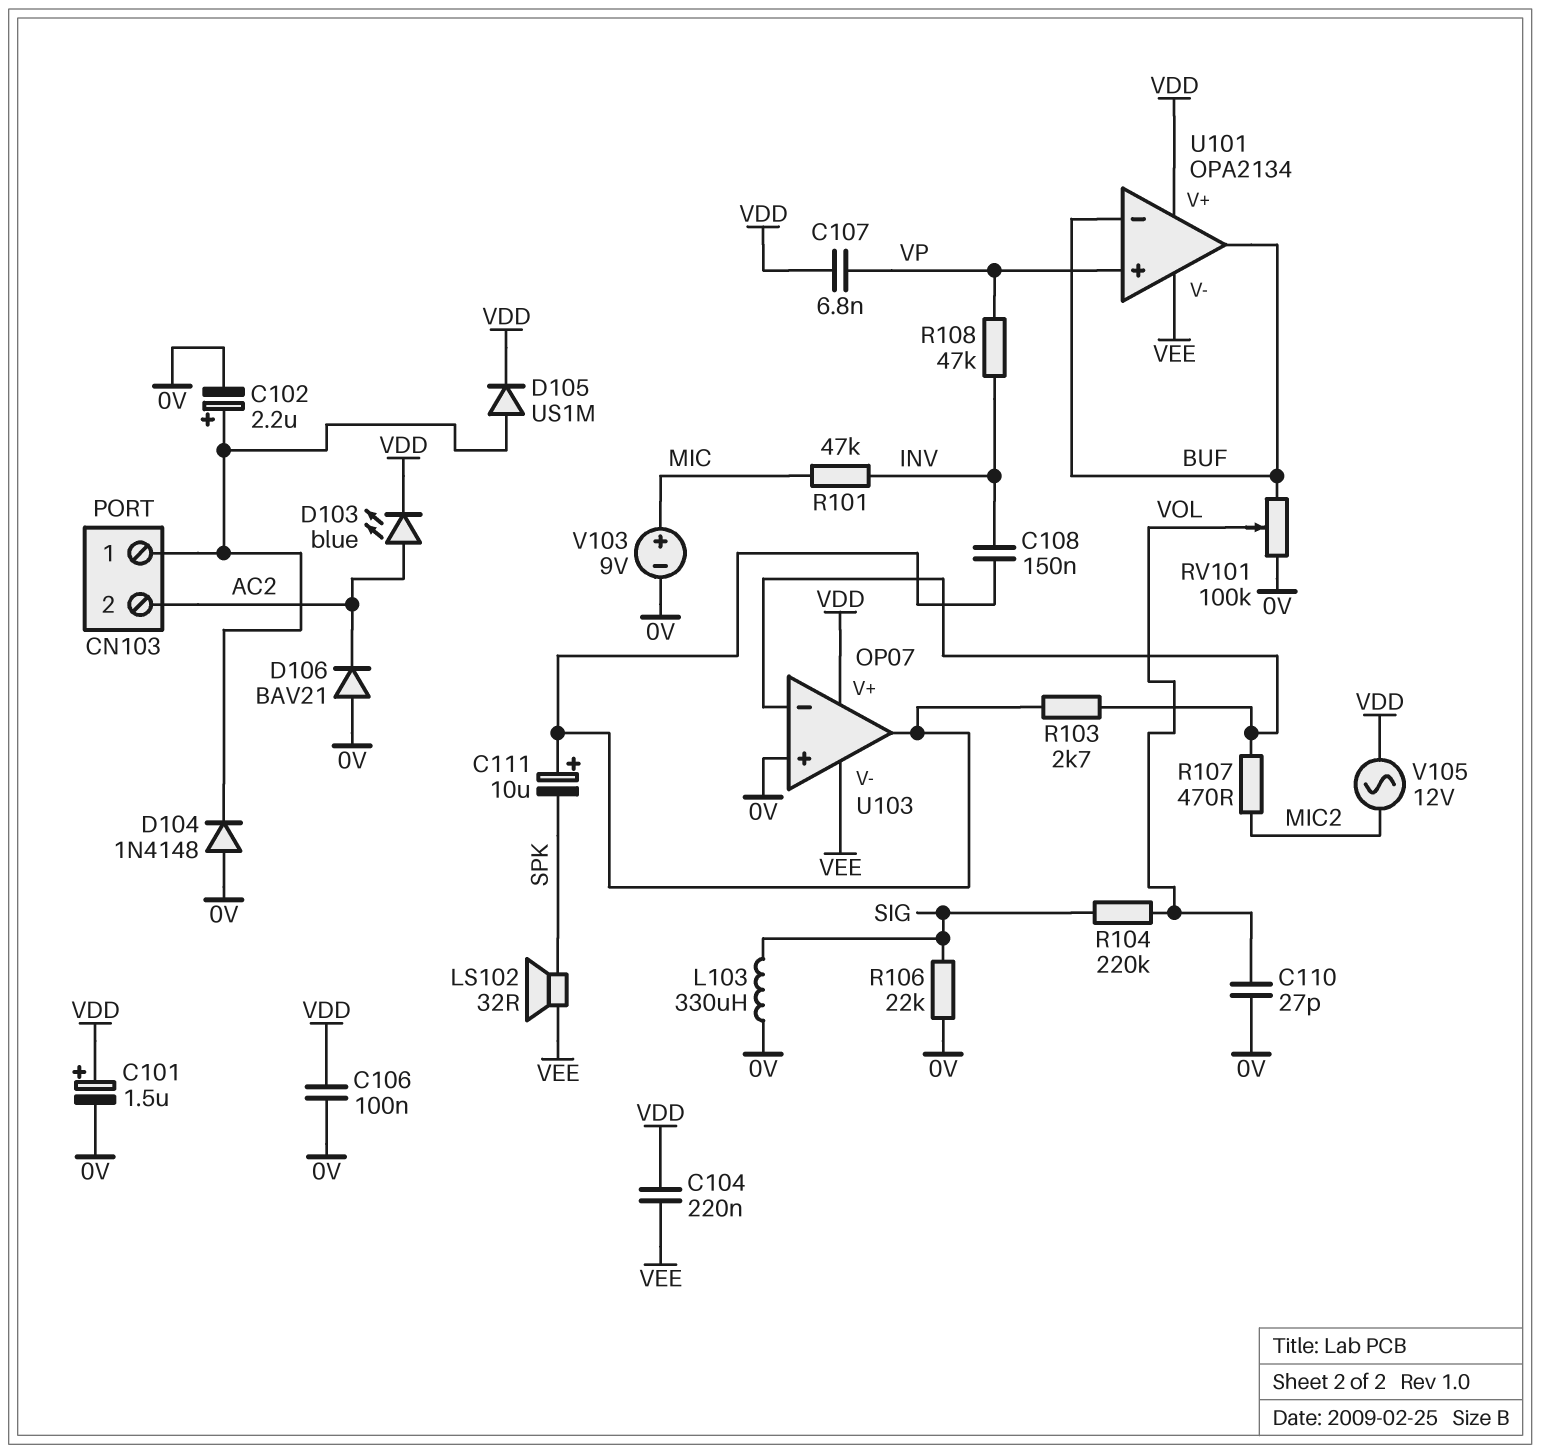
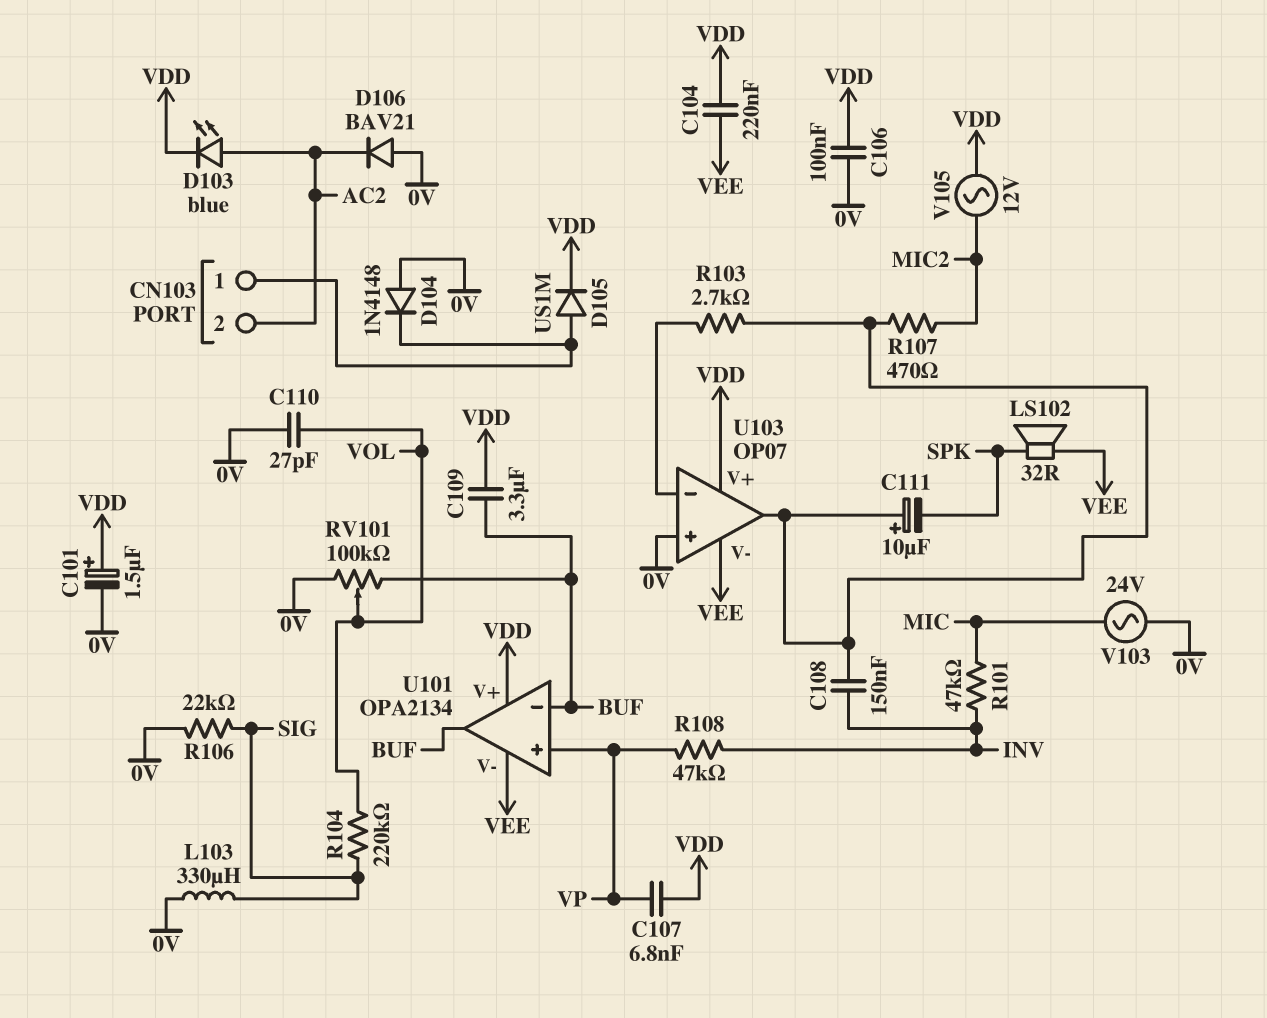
C102: 2.2uF (plus CN103/1, minus 0V) -> none
C109: none -> 3.3uF (BUF, VDD)
R107: 470 (MIC2, U103/in-) -> 470 (MIC2, U103/out)
V103: 9V (plus MIC, minus 0V) -> AC 24V (0V, MIC)

